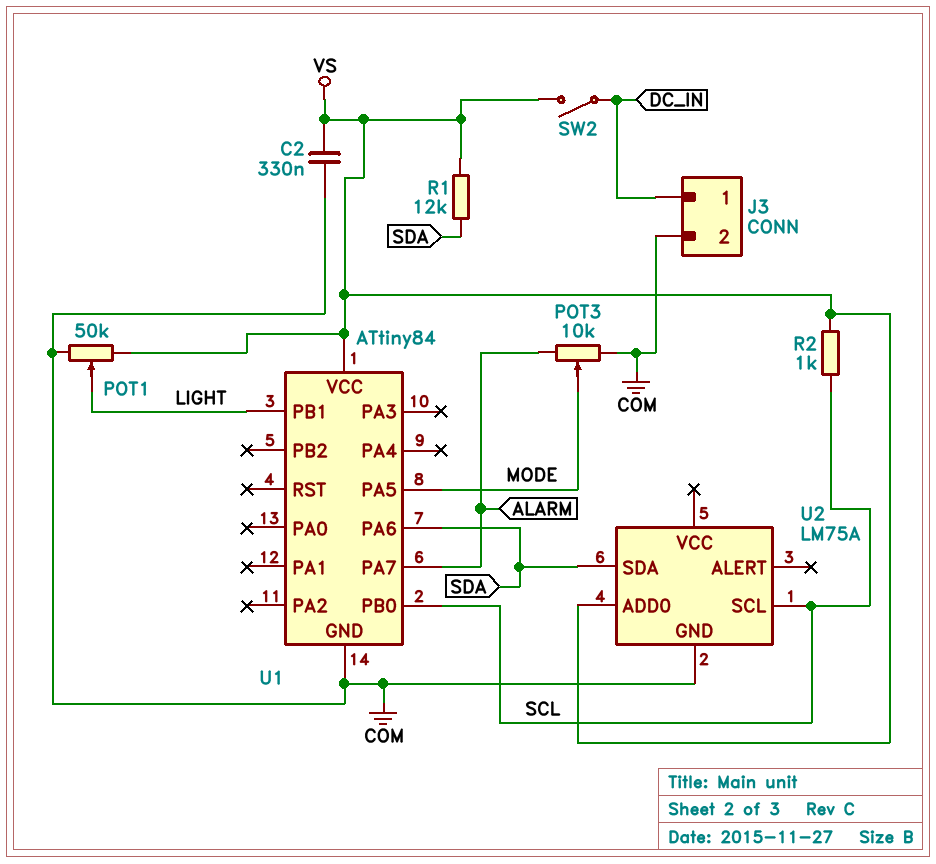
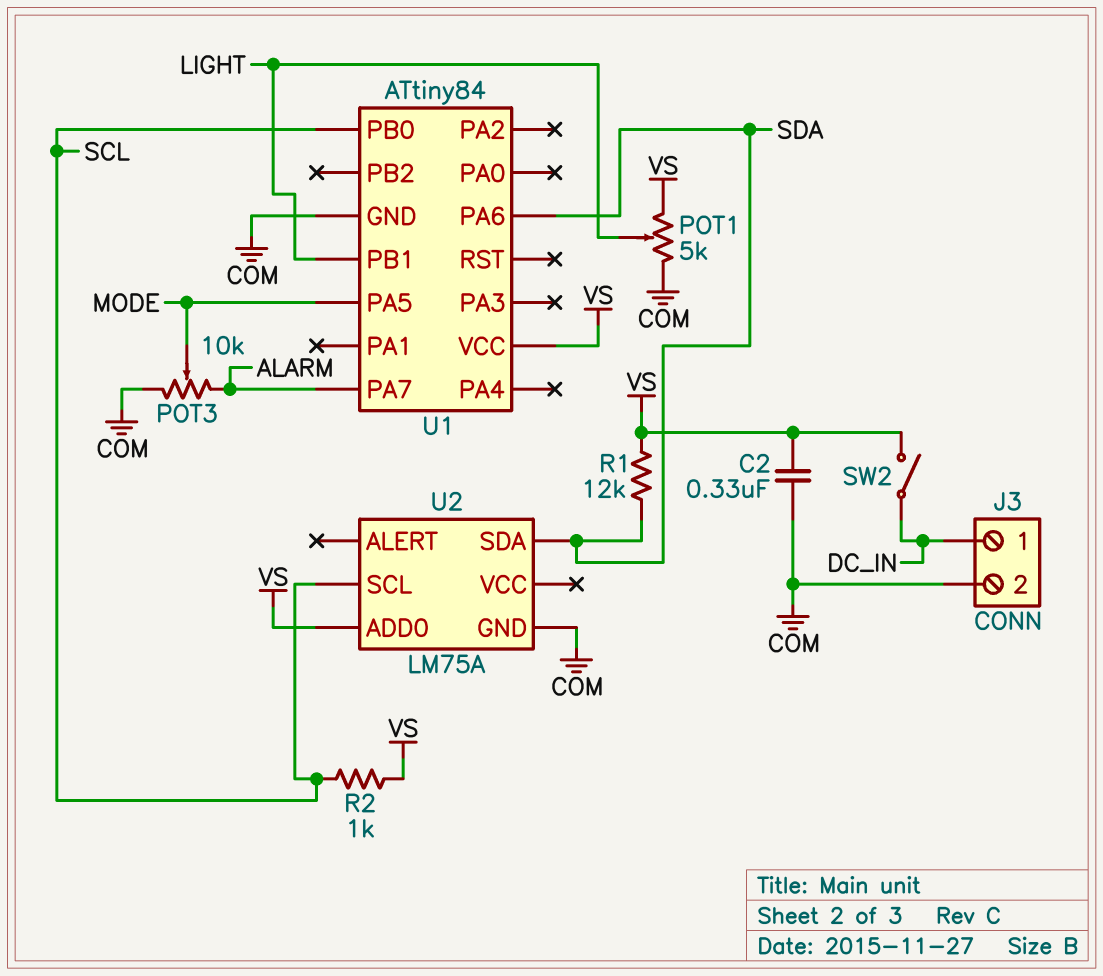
POT1: 50k (COM, VS, wiper LIGHT) -> 5k (COM, VS, wiper LIGHT)

